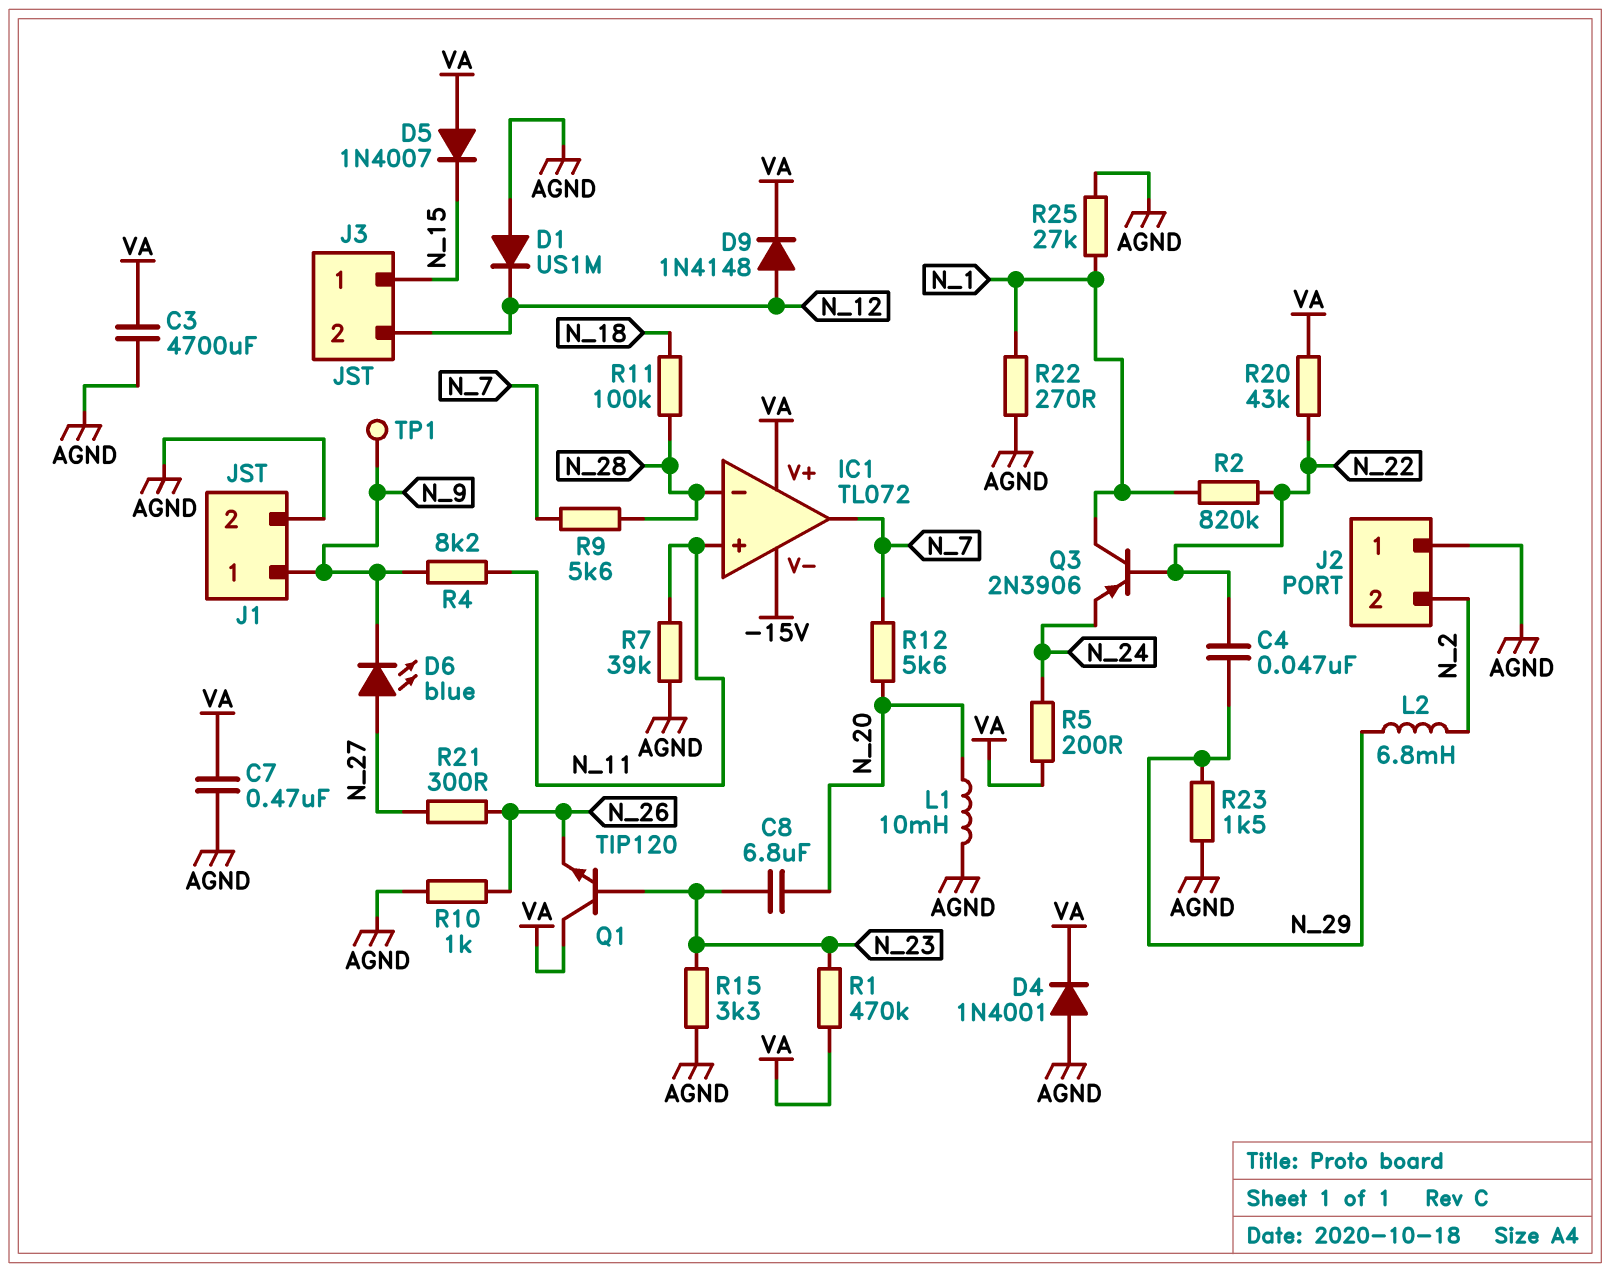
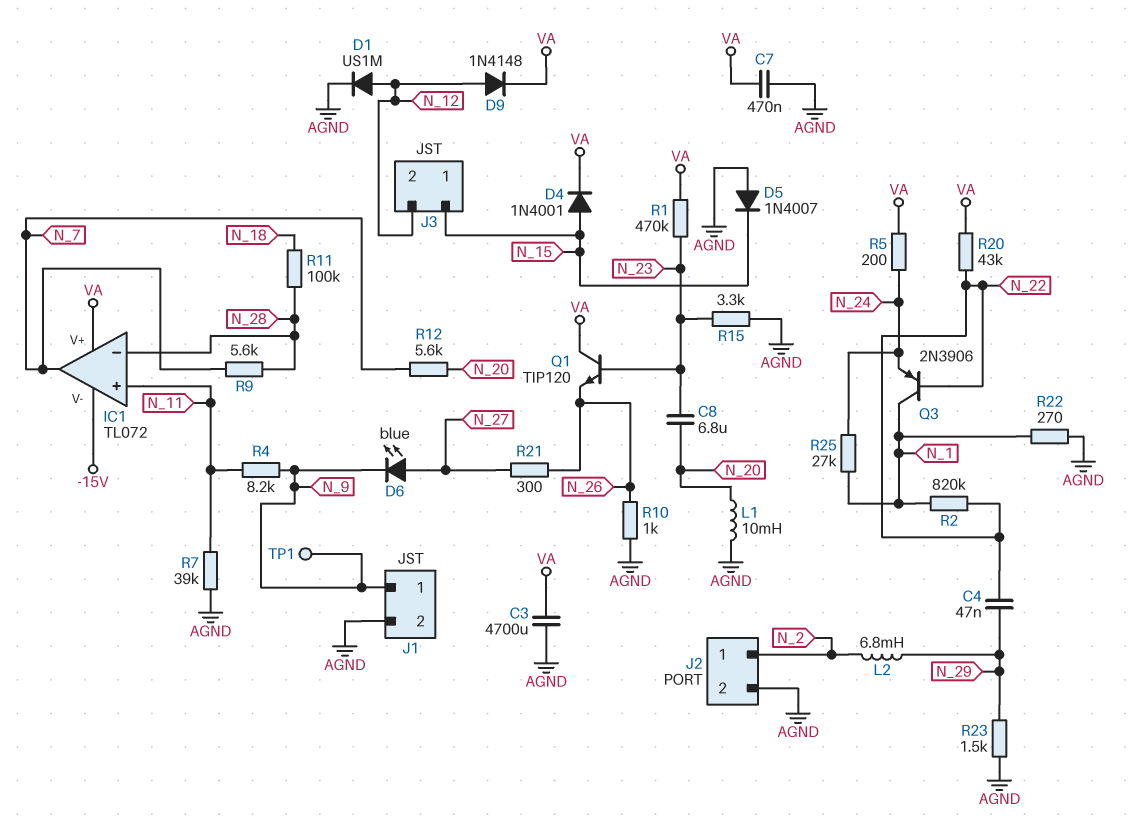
D1: diode US1M (A AGND, K N_12) -> diode US1M (A N_12, K AGND)
D4: diode 1N4001 (A AGND, K VA) -> diode 1N4001 (A N_15, K VA)
D5: diode 1N4007 (A VA, K N_15) -> diode 1N4007 (A AGND, K N_15)
J2 pin 1: AGND -> N_2
J2 pin 2: N_2 -> AGND
R25: 27k (AGND, N_1) -> 27k (N_1, N_24)

